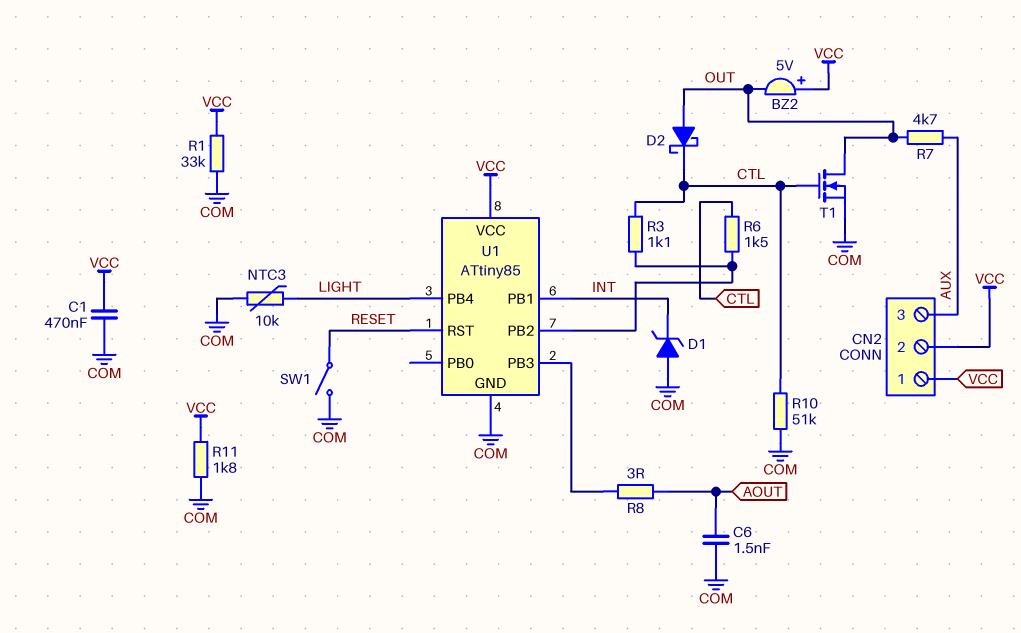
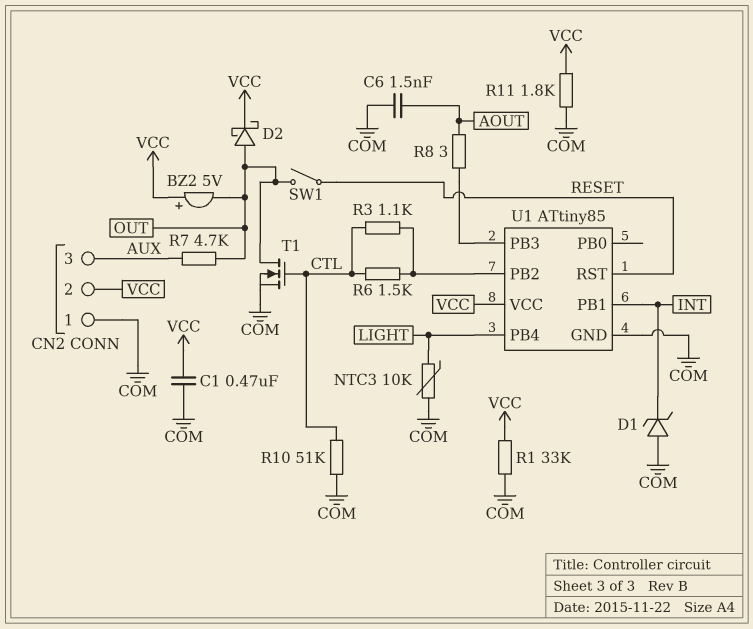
CN2 pin 1: VCC -> COM
D2: schottky (A OUT, K CTL) -> schottky (A OUT, K VCC)
SW1: switch (COM, RESET) -> switch (OUT, RESET)

